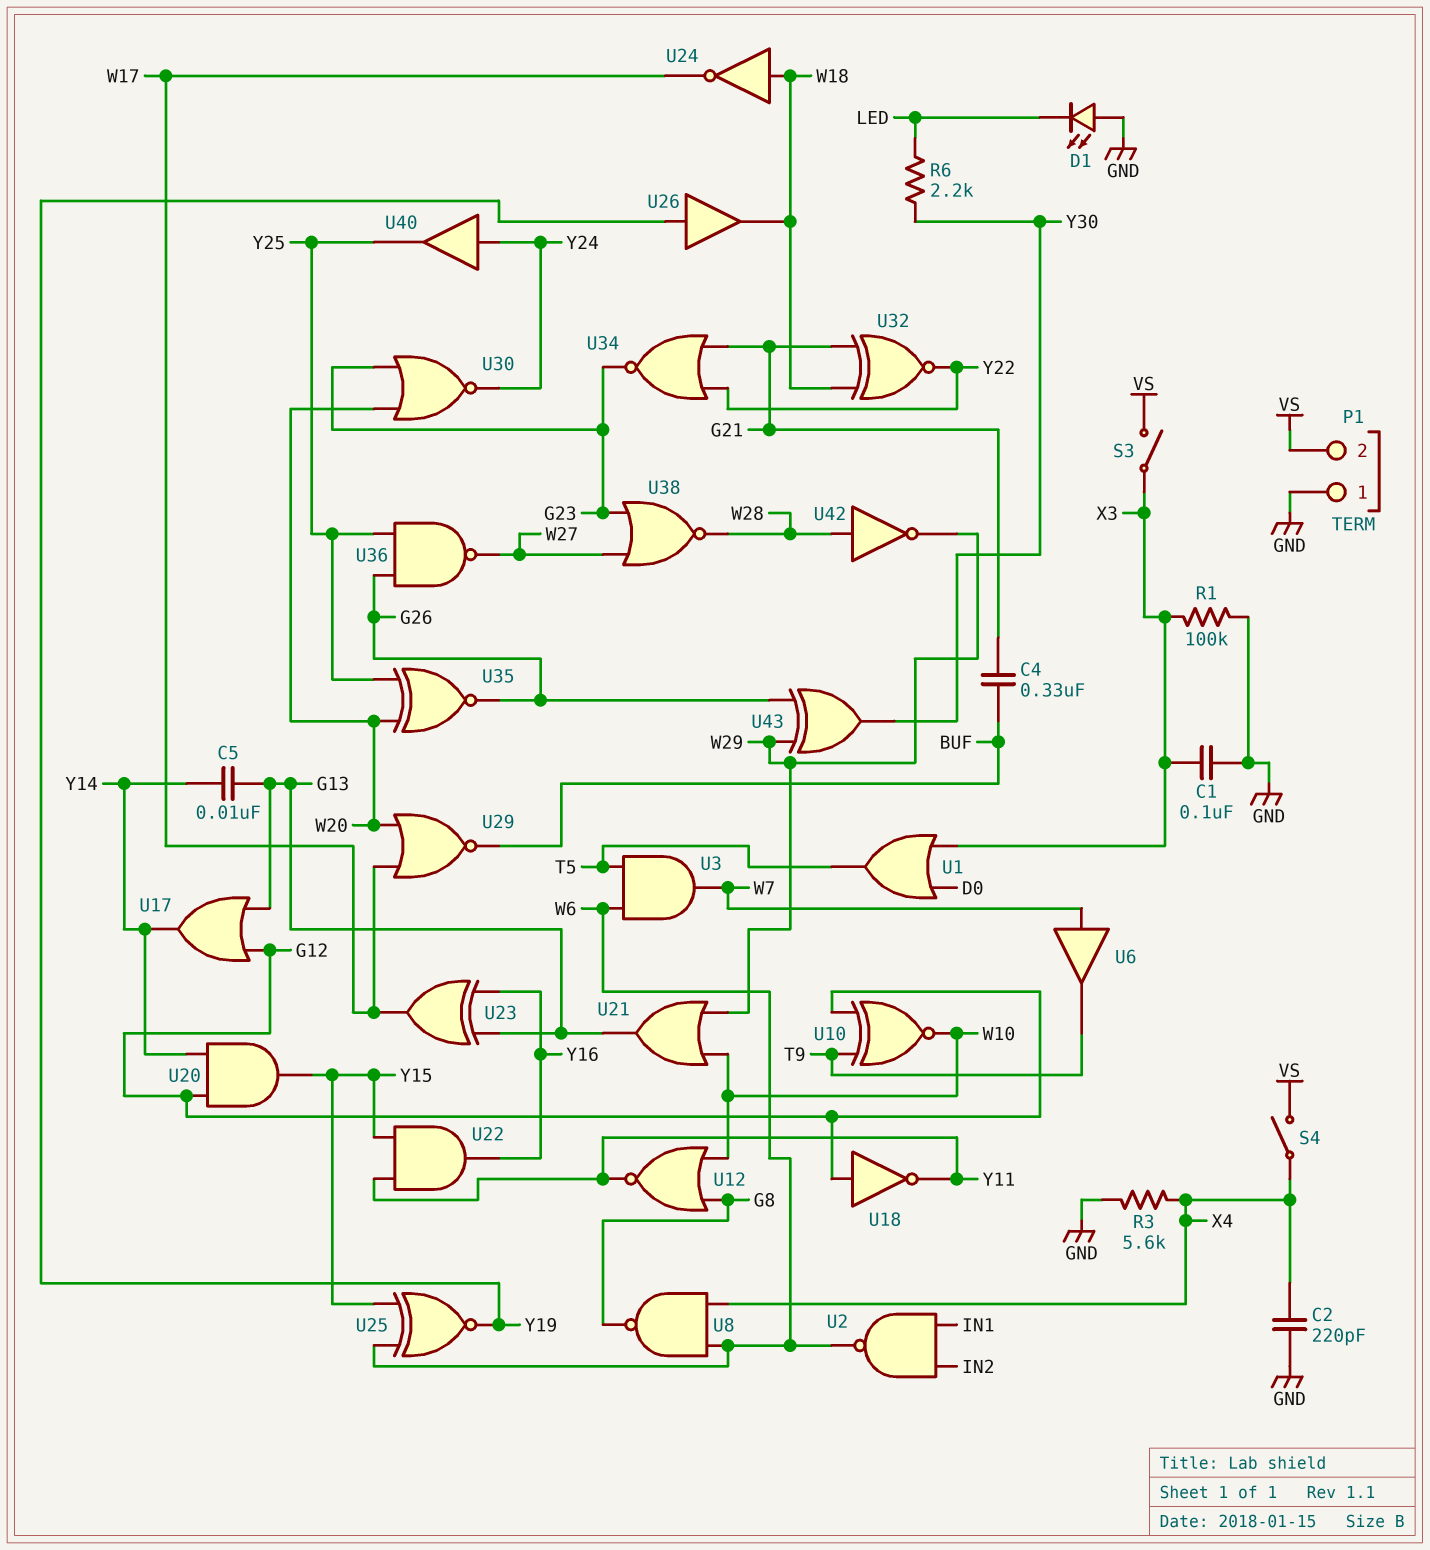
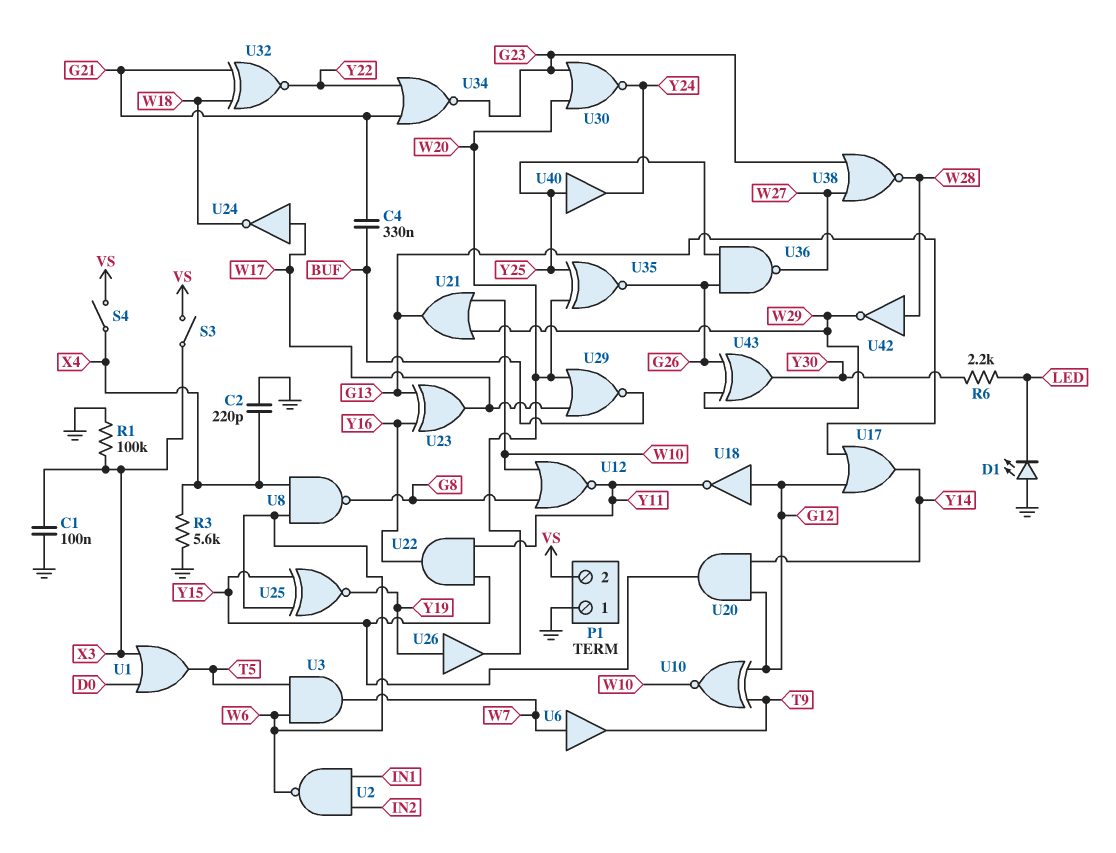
C5: 10nF (G13, Y14) -> none
U24: NOT (in W18, out W17) -> NOT (in W17, out W18)
U26: buffer (in Y19, out W18) -> buffer (in Y19, out W20)
U40: buffer (in Y24, out Y25) -> buffer (in Y25, out Y24)

